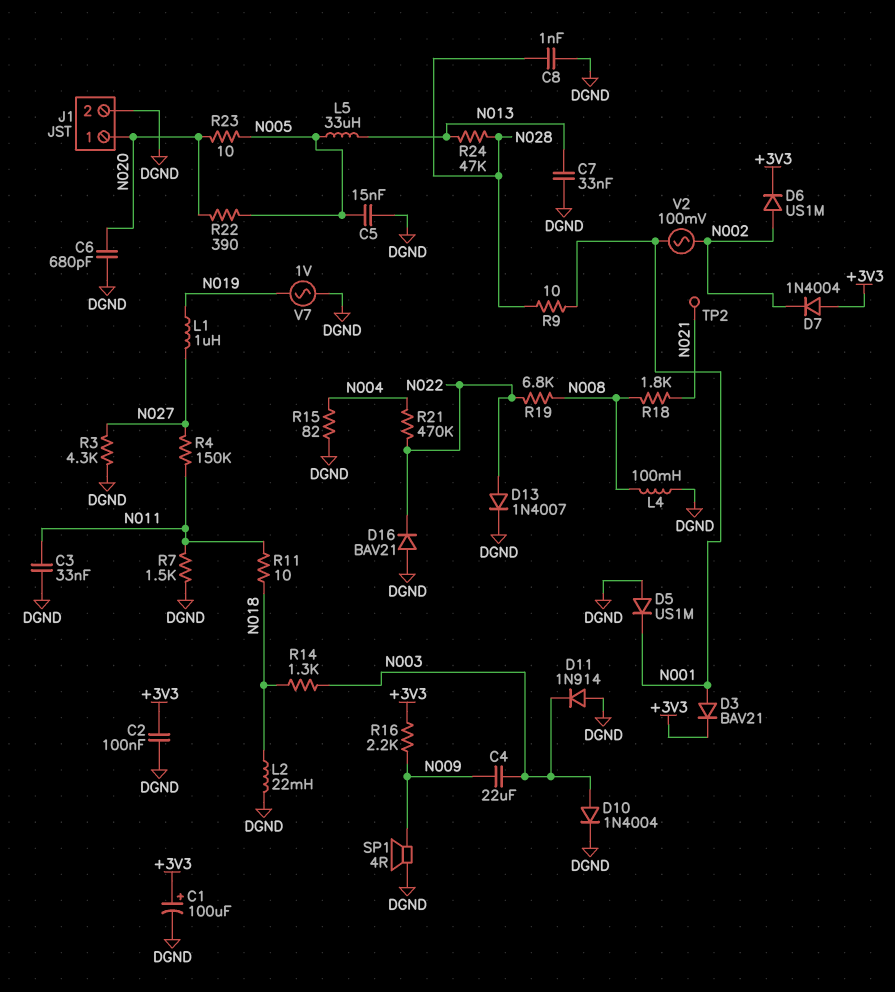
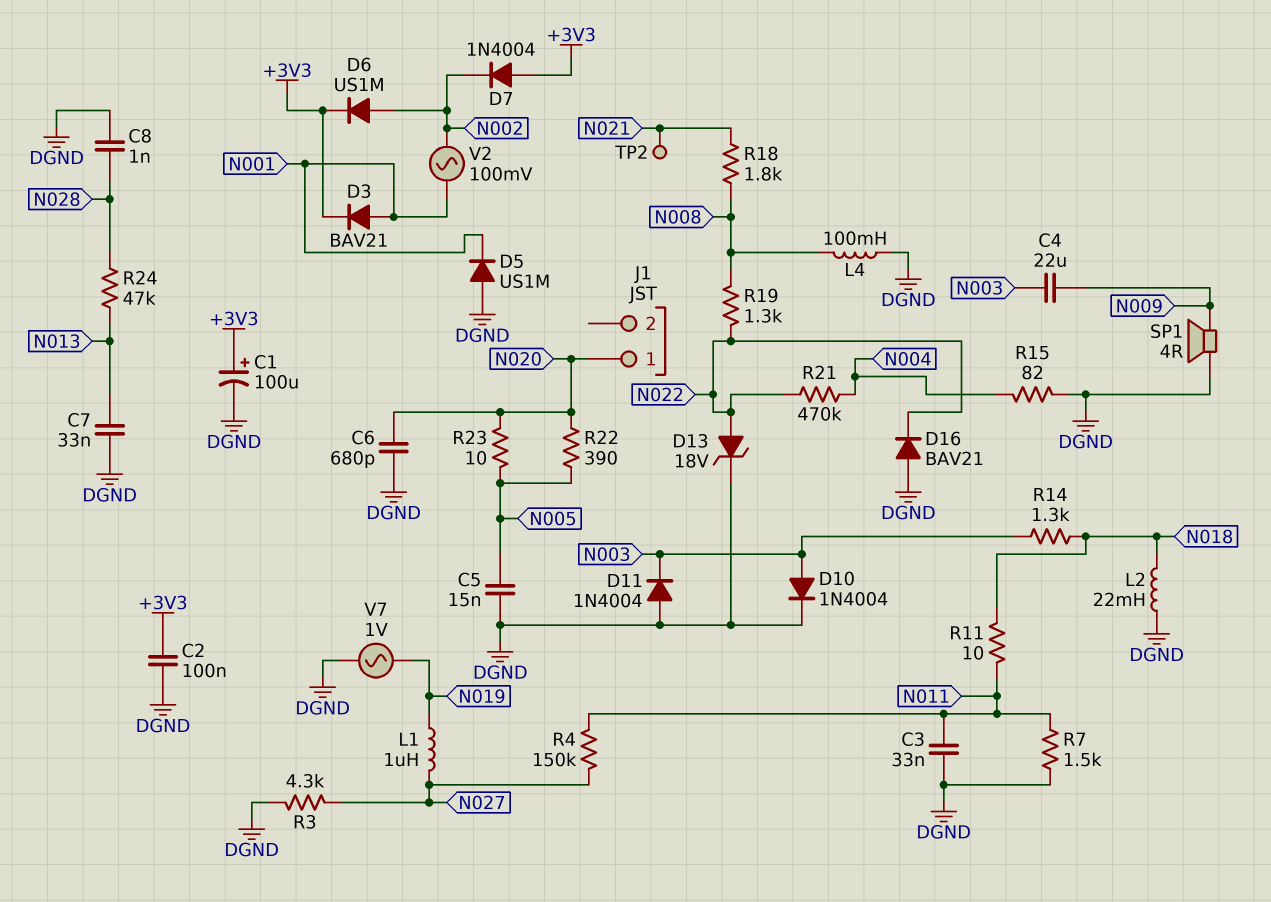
D11: diode 1N914 (A DGND, K N003) -> diode 1N4004 (A DGND, K N003)
D13: diode 1N4007 (A N022, K DGND) -> zener 18V (A N022, K DGND)
J1 pin 2: DGND -> none
L5: 33uH (N005, N013) -> none
R9: 10 (N001, N028) -> none
R16: 2.2k (+3V3, N009) -> none
R19: 6.8k (N008, N022) -> 1.3k (N008, N022)

